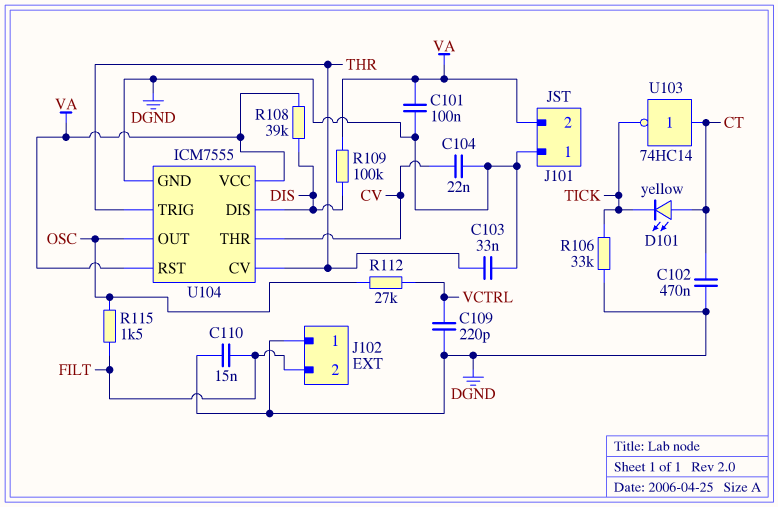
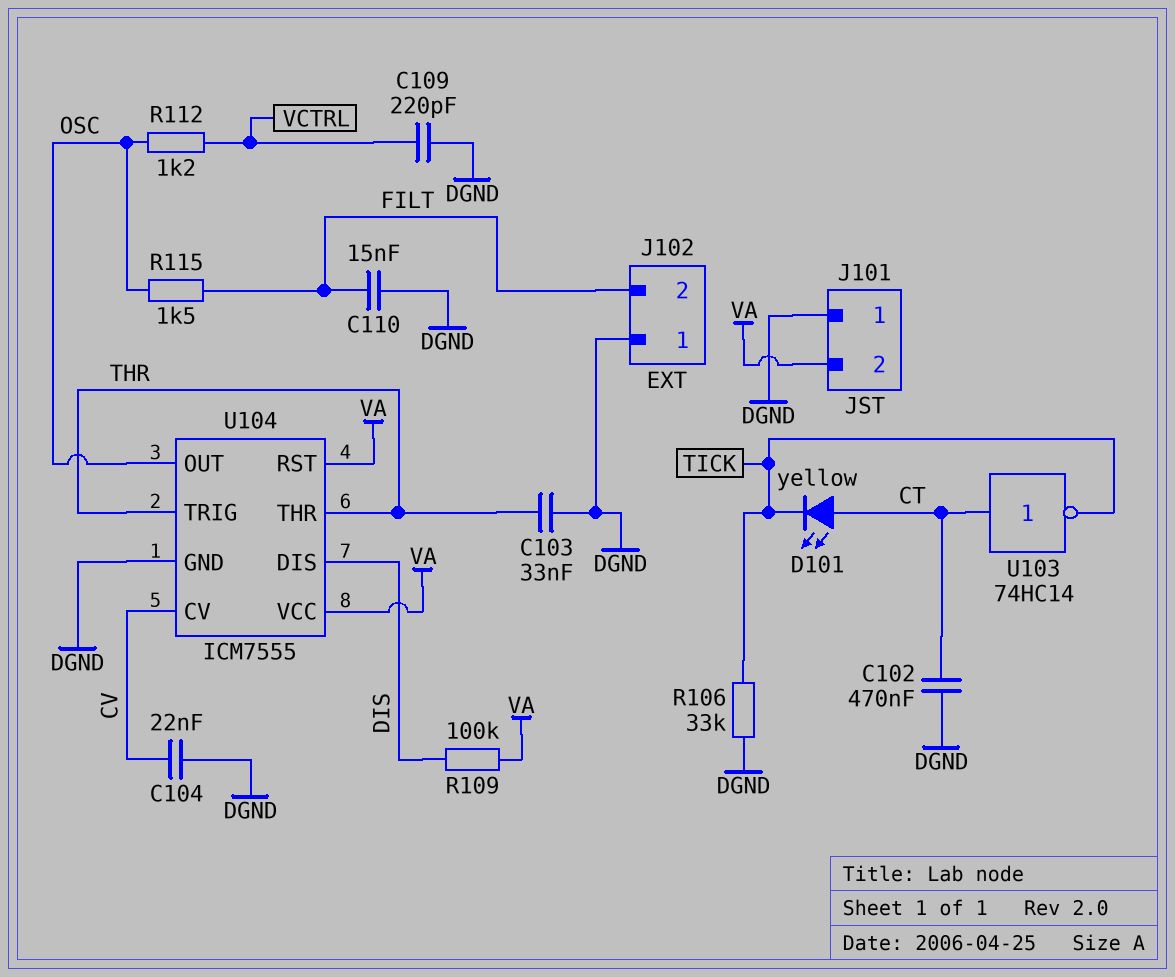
C101: 100nF (DGND, VA) -> none
R108: 39k (DIS, VA) -> none
R112: 27k (OSC, VCTRL) -> 1.2k (OSC, VCTRL)
U104 pin CV: THR -> CV
U104 pin THR: CV -> THR

